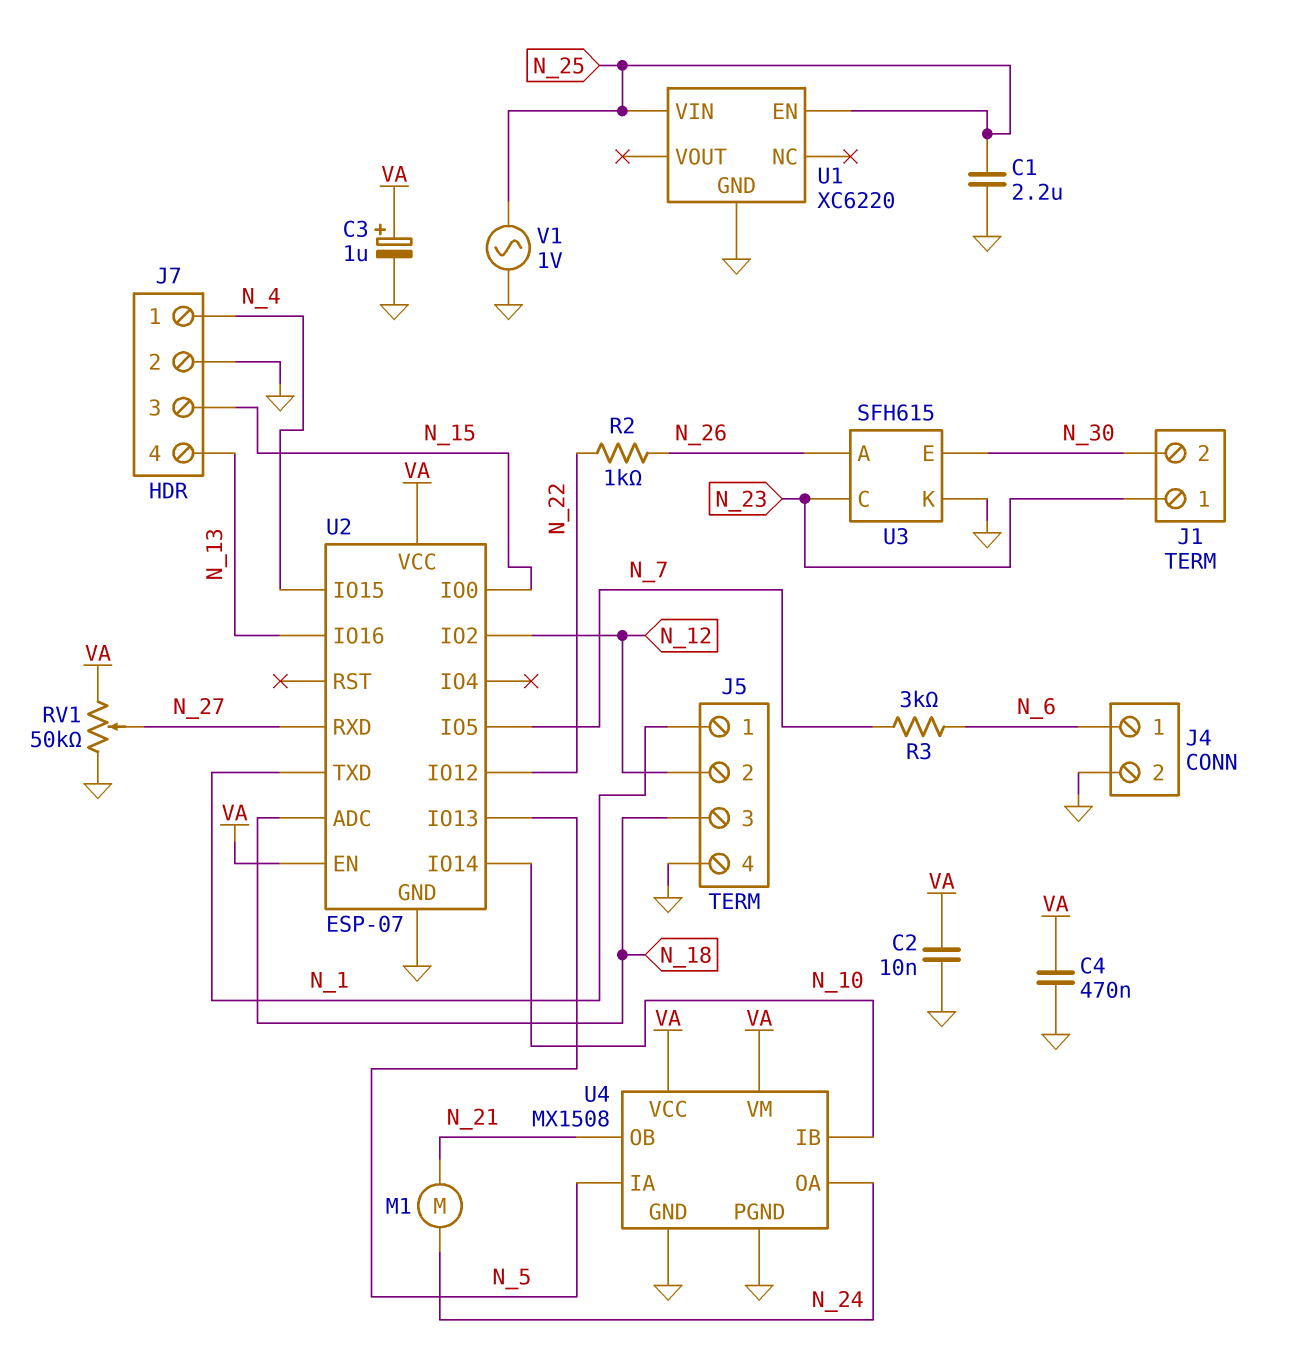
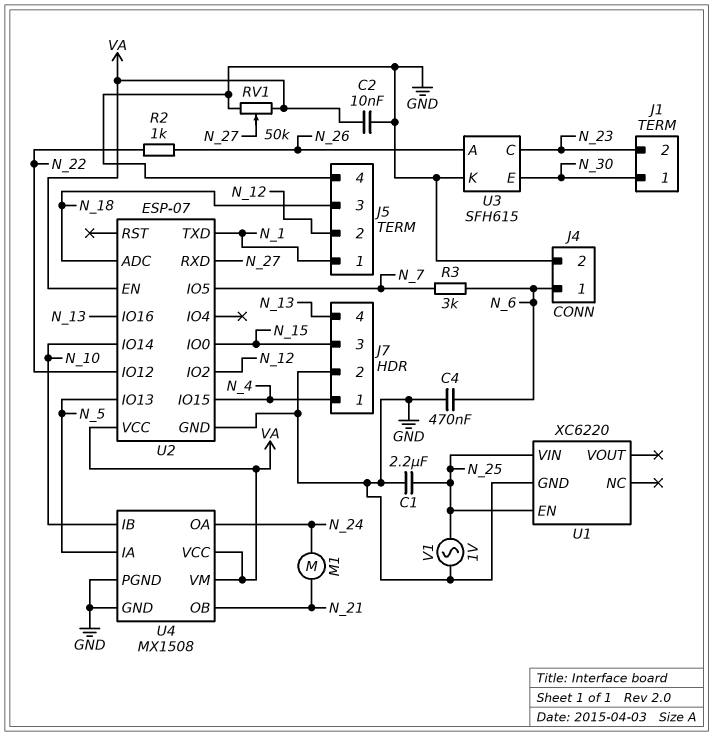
C3: 1uF (plus VA, minus GND) -> none
C4: 470nF (GND, VA) -> 470nF (GND, N_6)
J1 pin 1: N_23 -> N_30
J1 pin 2: N_30 -> N_23

